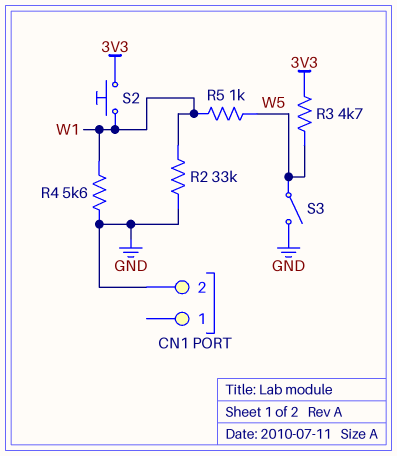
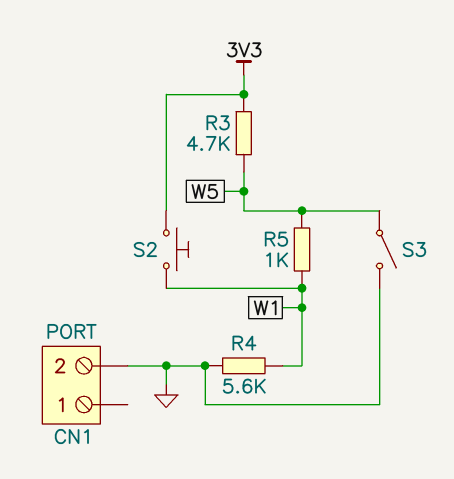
R2: 33k (GND, W1) -> none

